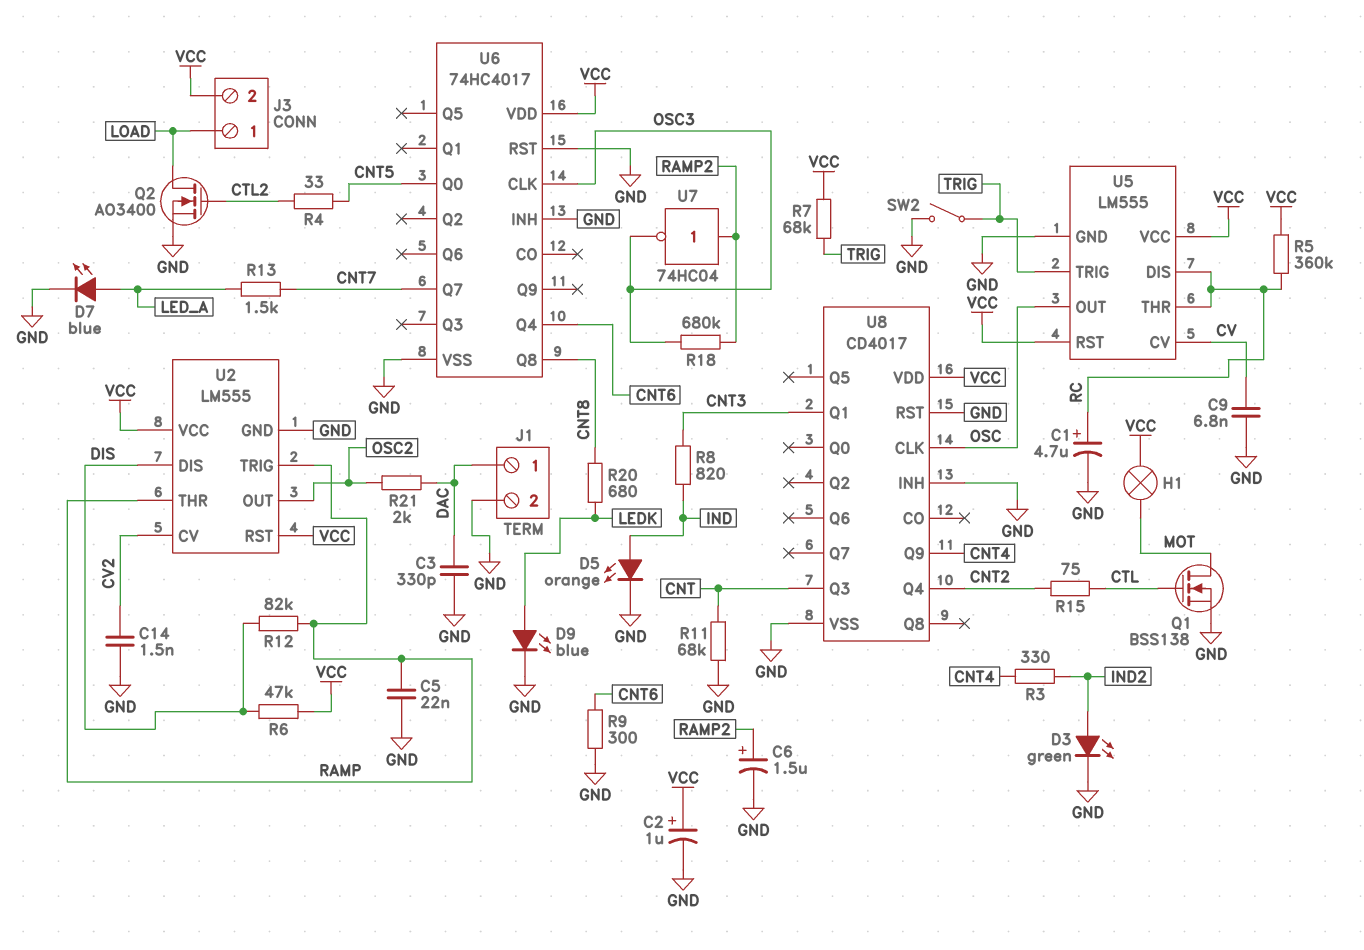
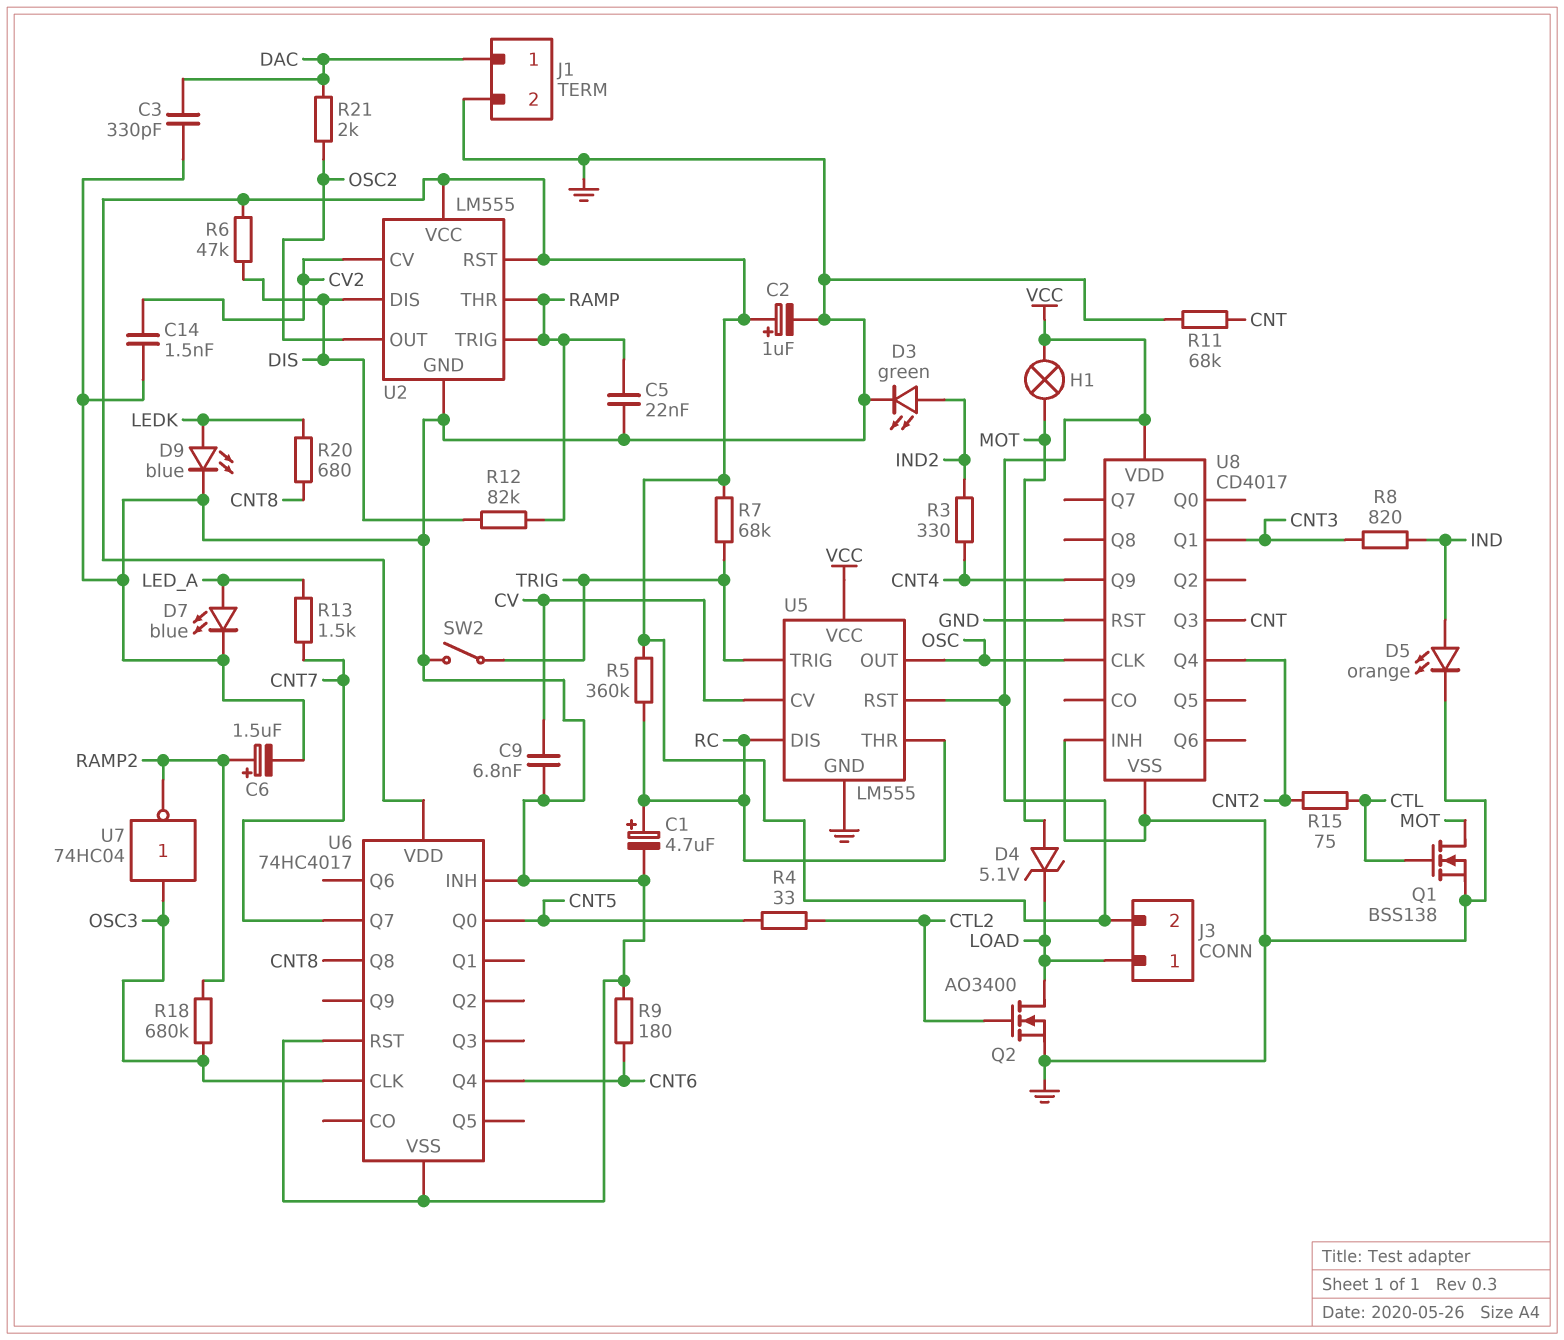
D4: none -> zener 5.1V (A MOT, K LOAD)
R9: 300 (CNT6, GND) -> 180 (CNT6, GND)
U7: NOT 74HC04 (in RAMP2, out OSC3) -> NOT 74HC04 (in OSC3, out RAMP2)

